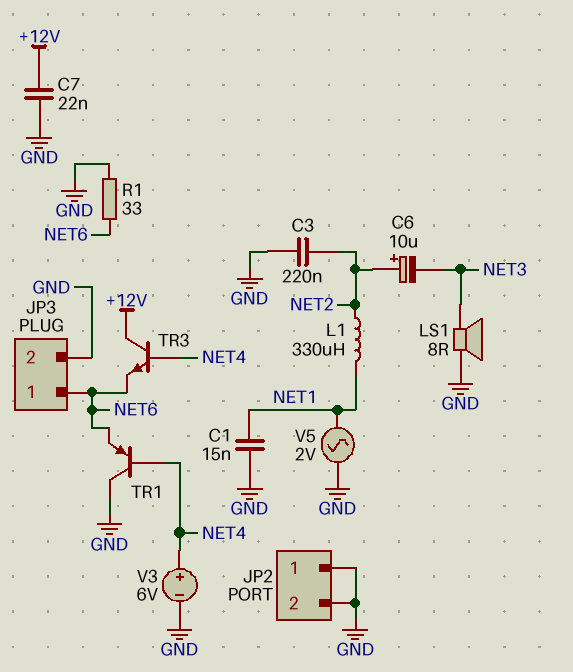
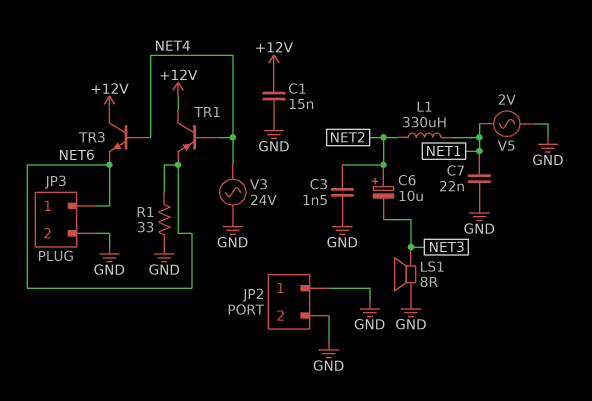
C1: 15nF (GND, NET1) -> 15nF (+12V, GND)
C3: 220nF (GND, NET2) -> 1.5nF (GND, NET2)
C7: 22nF (+12V, GND) -> 22nF (GND, NET1)
TR1: PNP (B NET4, C GND, E NET6) -> PNP (B NET4, C +12V, E NET6)
V3: 6V (plus NET4, minus GND) -> AC 24V (GND, NET4)

